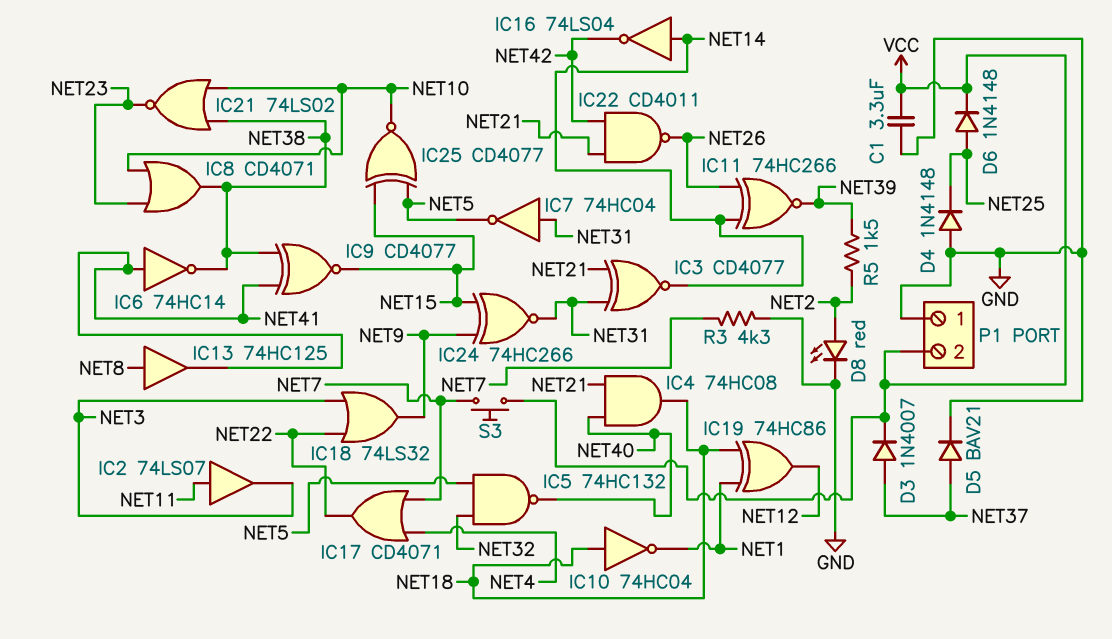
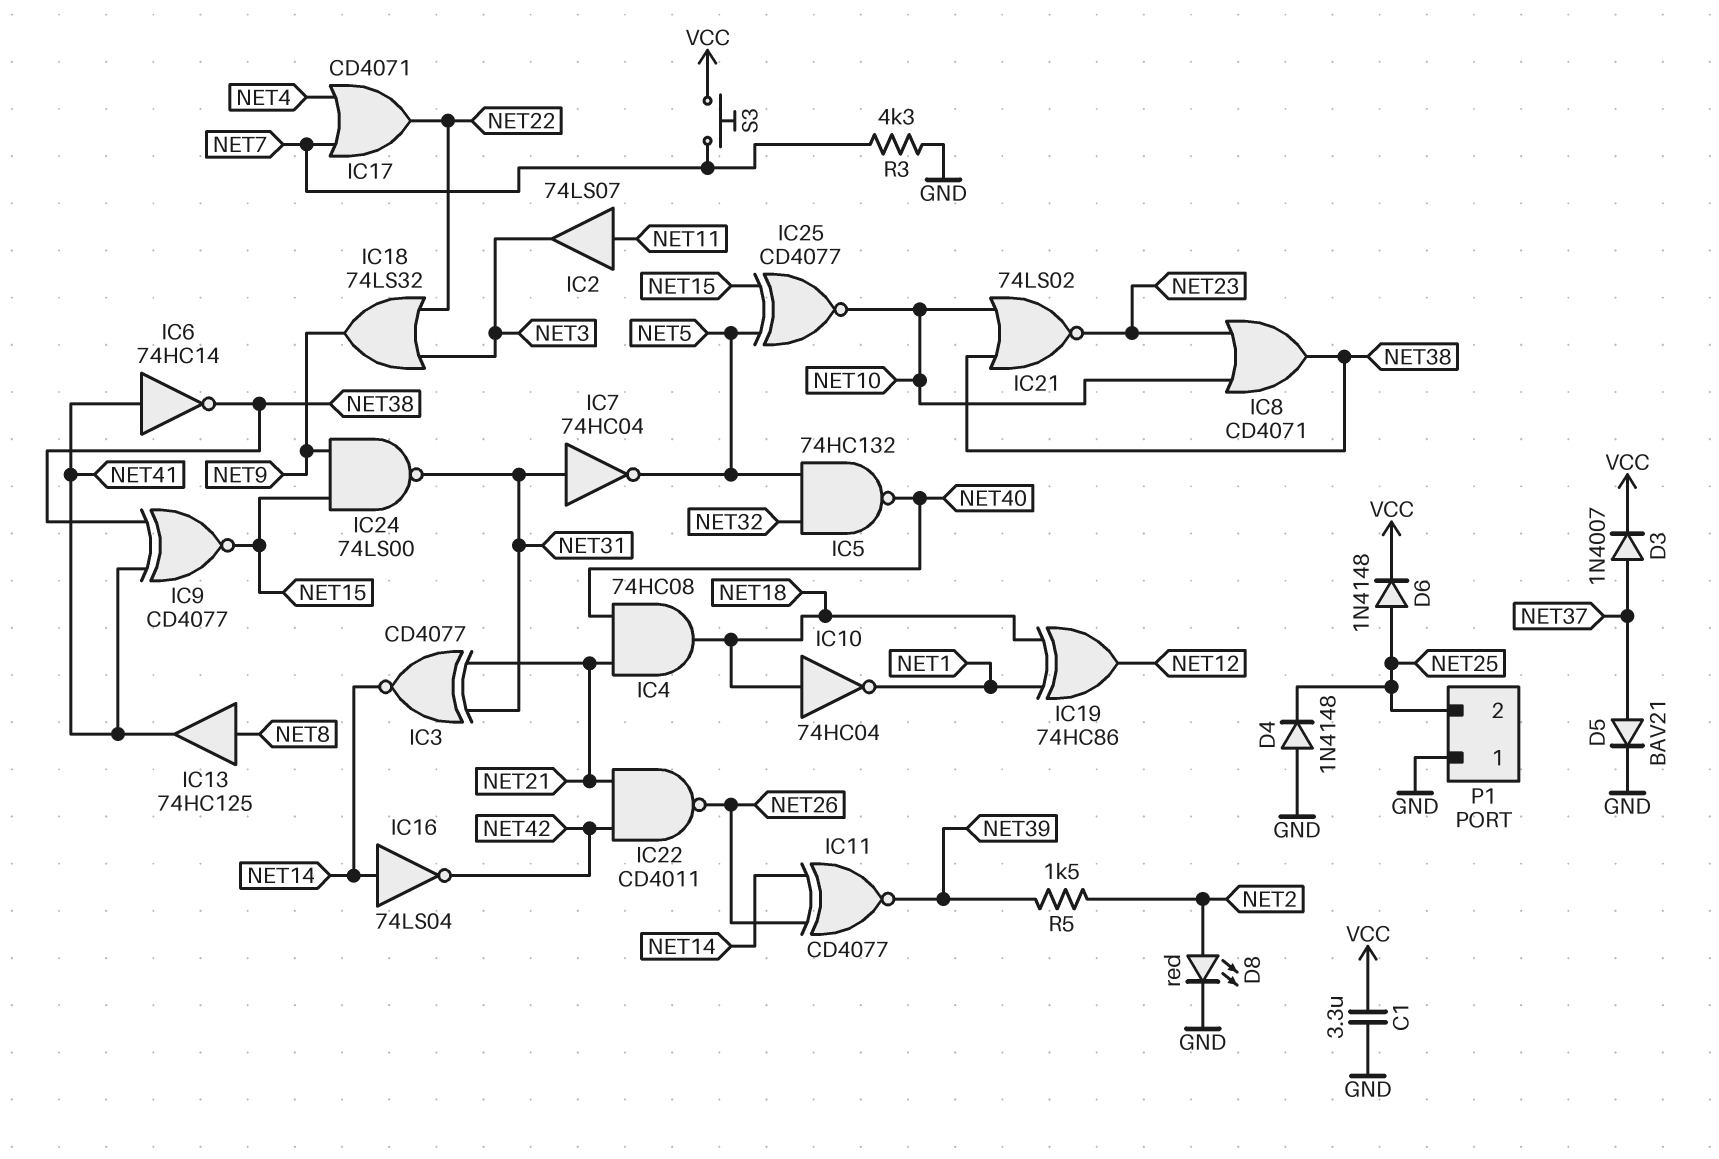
IC11: XNOR 74HC266 (in NET14, in NET26, out NET39) -> XNOR CD4077 (in NET14, in NET26, out NET39)
IC24: XNOR 74HC266 (in NET9, in NET15, out NET31) -> NAND 74LS00 (in NET9, in NET15, out NET31)
P1 pin 2: VCC -> NET25

